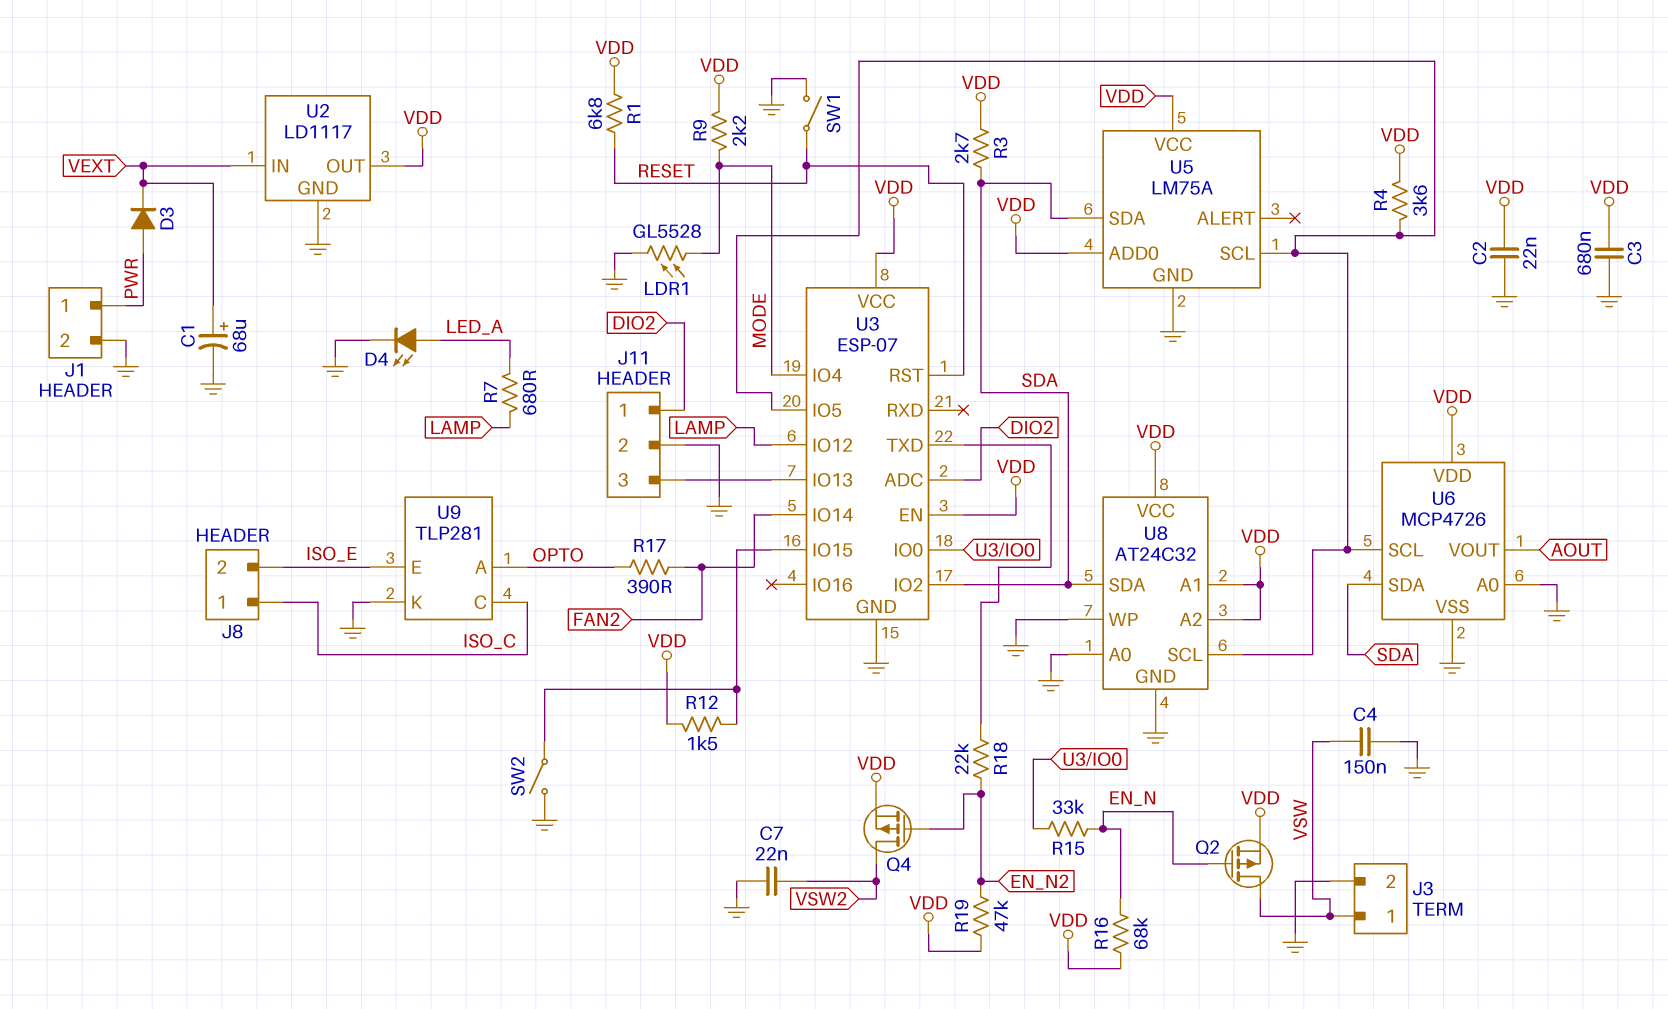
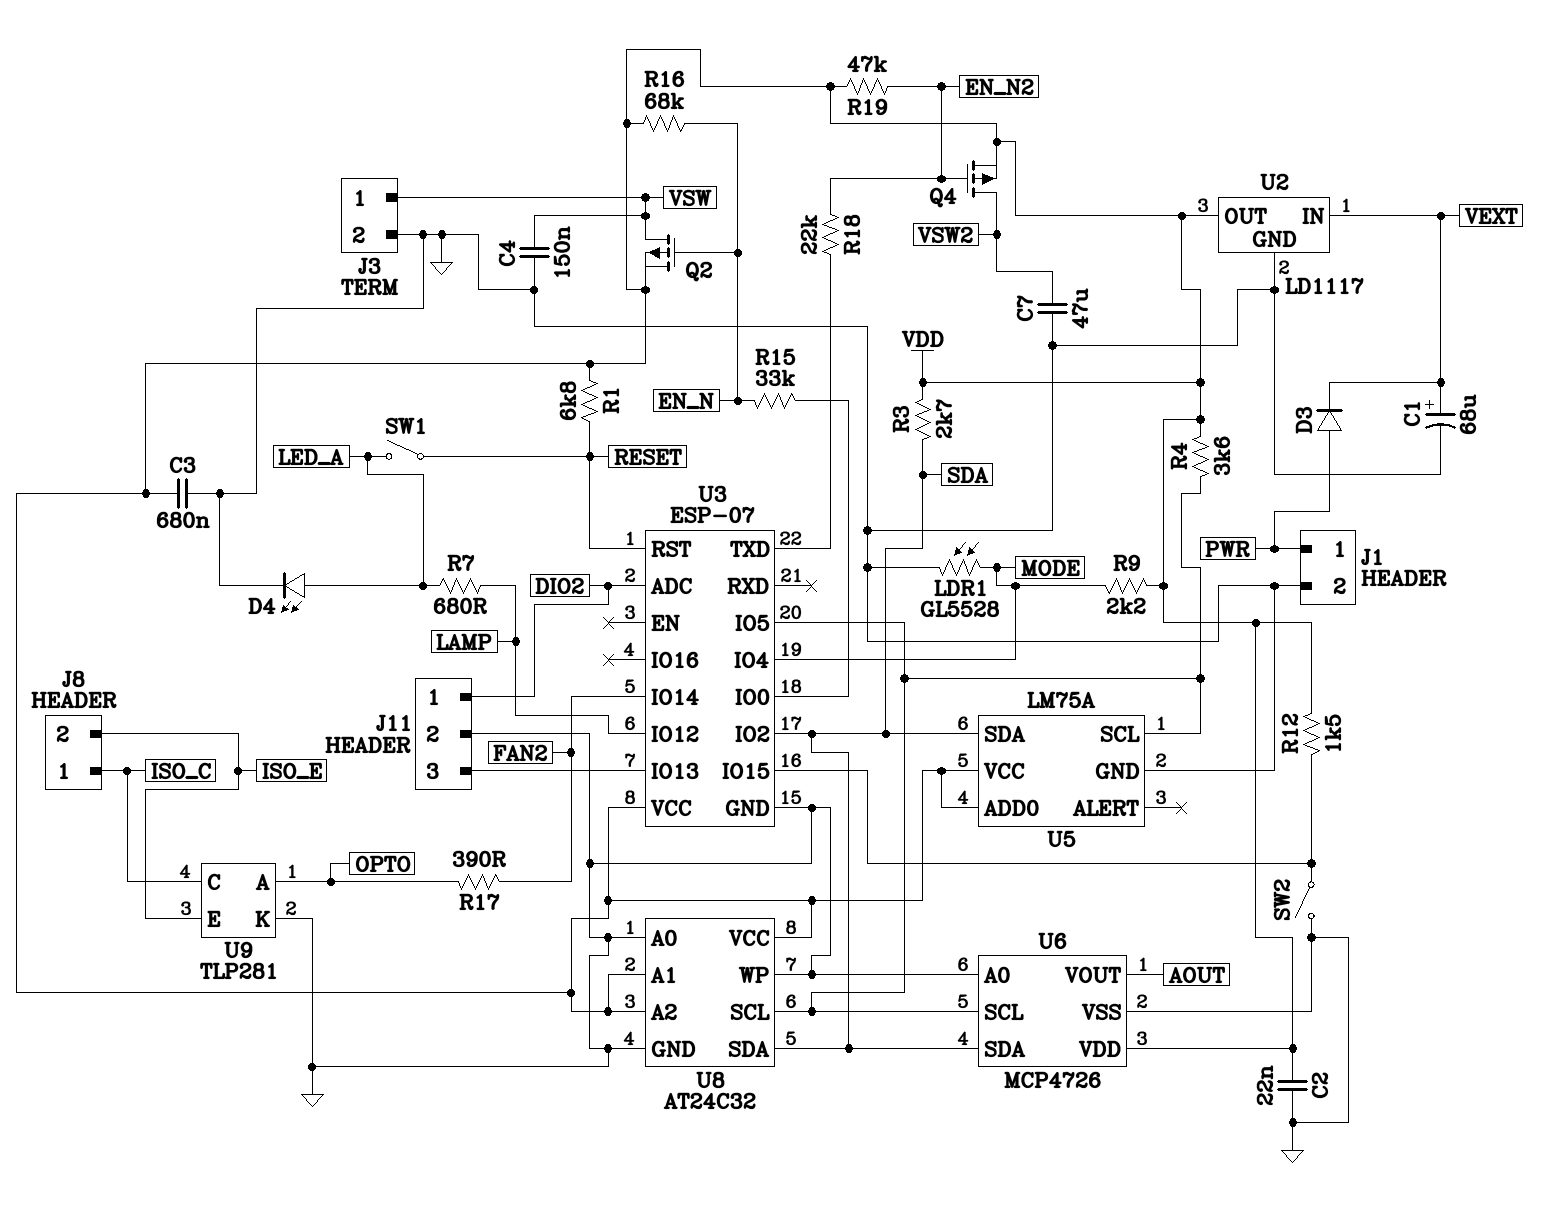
C7: 22nF (GND, VSW2) -> 47uF (GND, VSW2)
SW1: switch (GND, RESET) -> switch (LED_A, RESET)
U3 pin EN: VDD -> none

